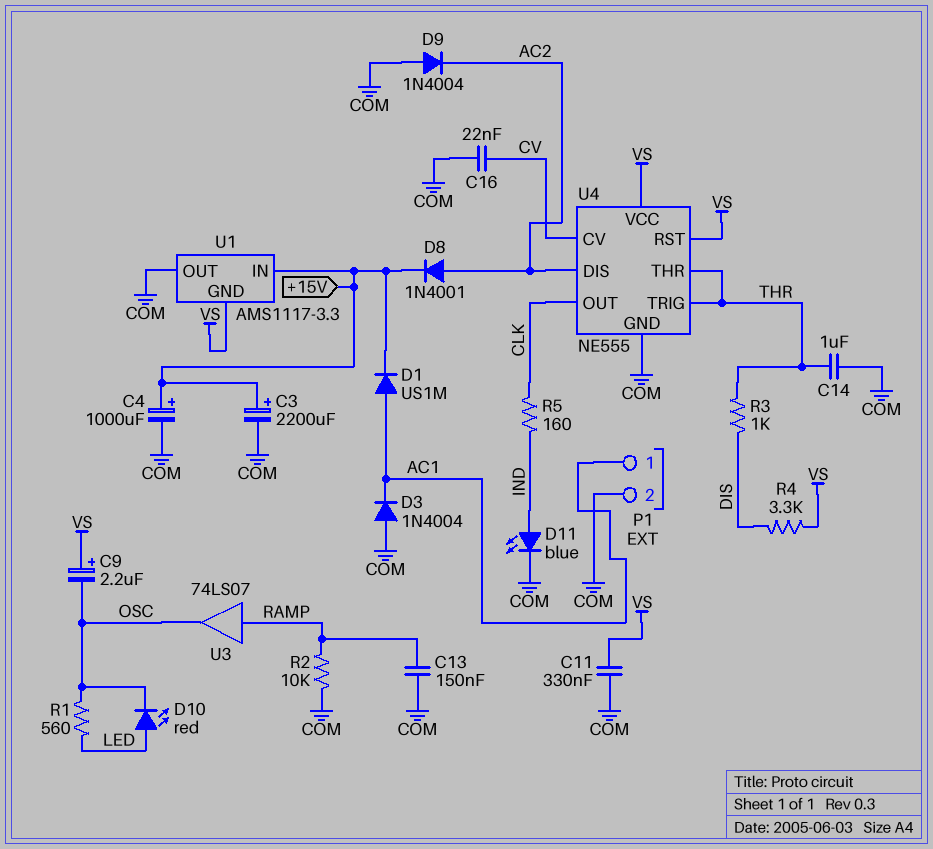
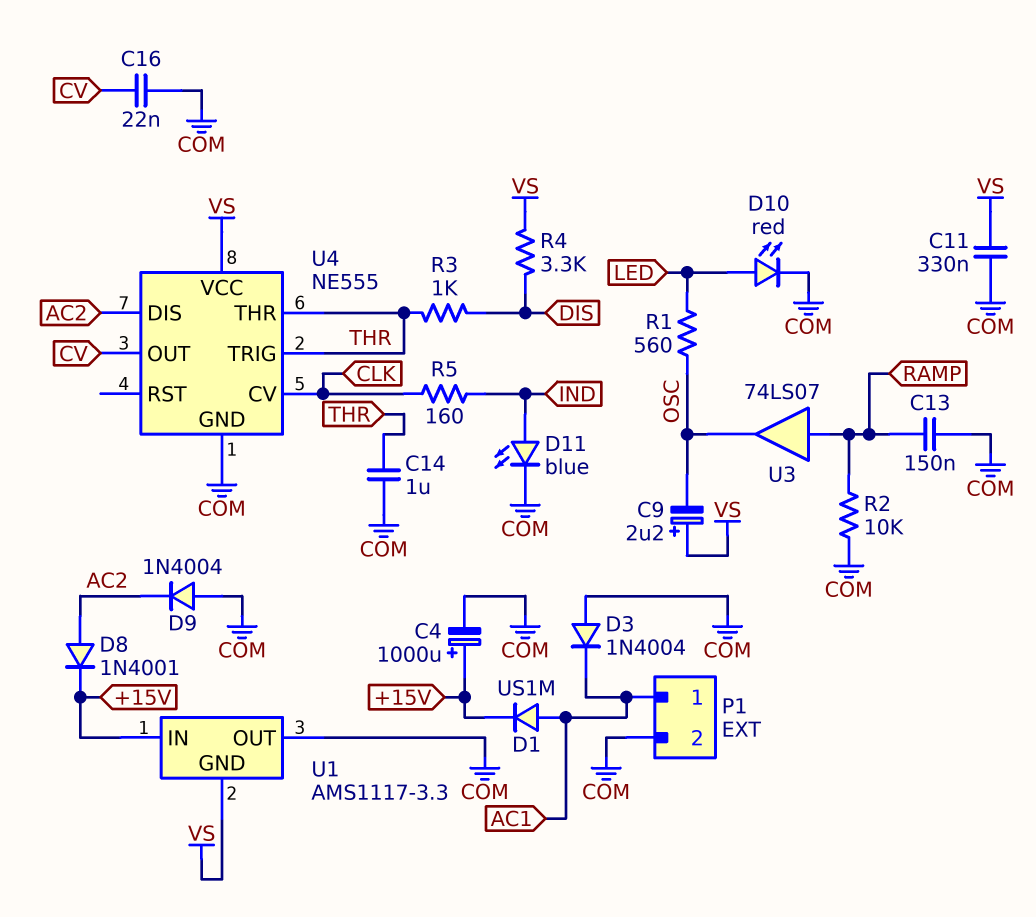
C3: 2200uF (plus +15V, minus COM) -> none
D10: LED red (A LED, K OSC) -> LED red (A LED, K COM)
U4 pin CV: CV -> CLK
U4 pin OUT: CLK -> CV
U4 pin RST: VS -> none

